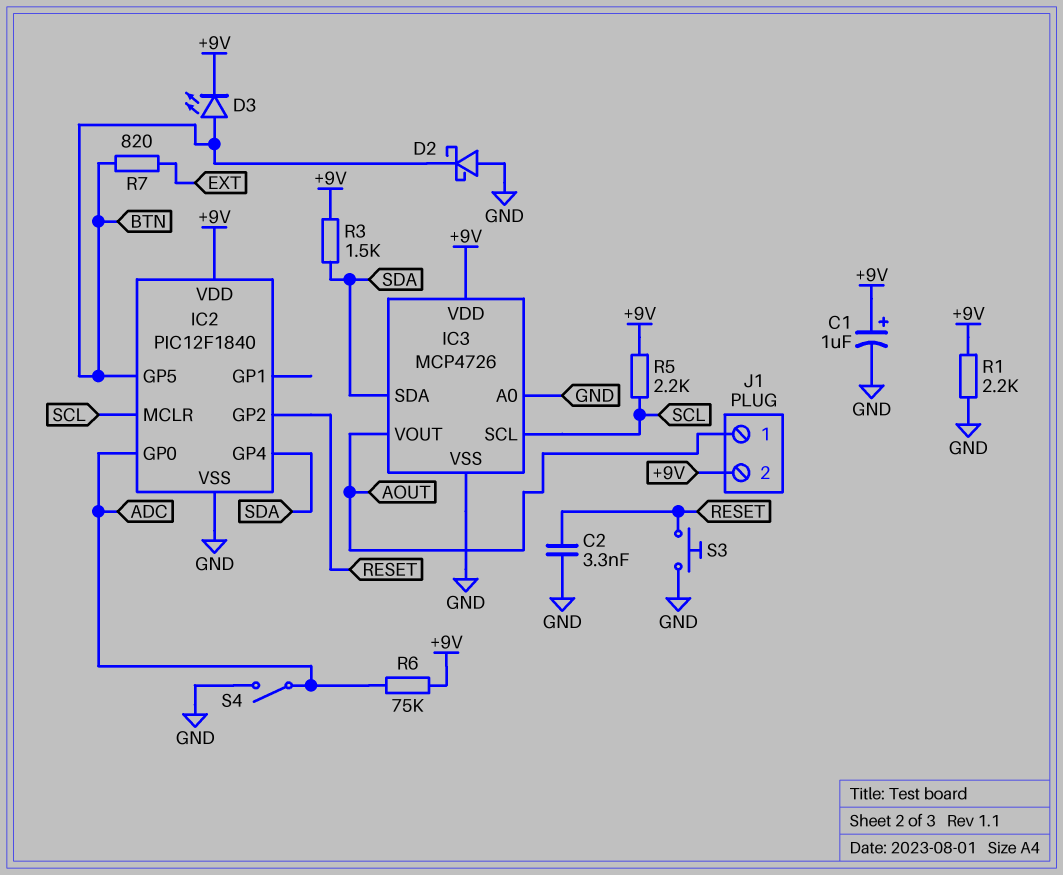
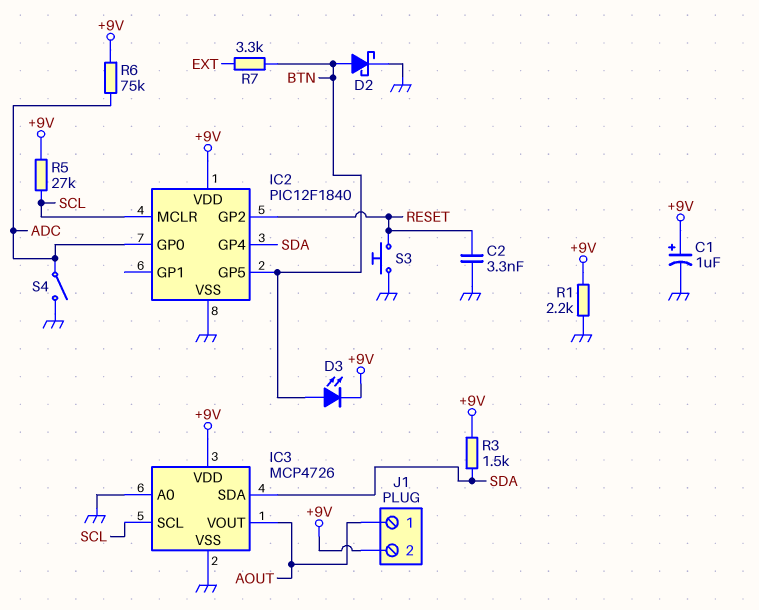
D2: schottky (A GND, K BTN) -> schottky (A BTN, K GND)
R5: 2.2k (+9V, SCL) -> 27k (+9V, SCL)
R7: 820 (BTN, EXT) -> 3.3k (BTN, EXT)

